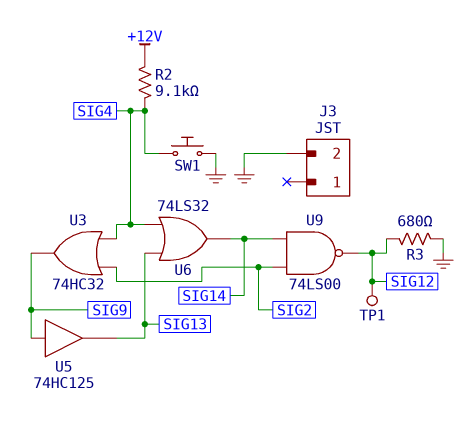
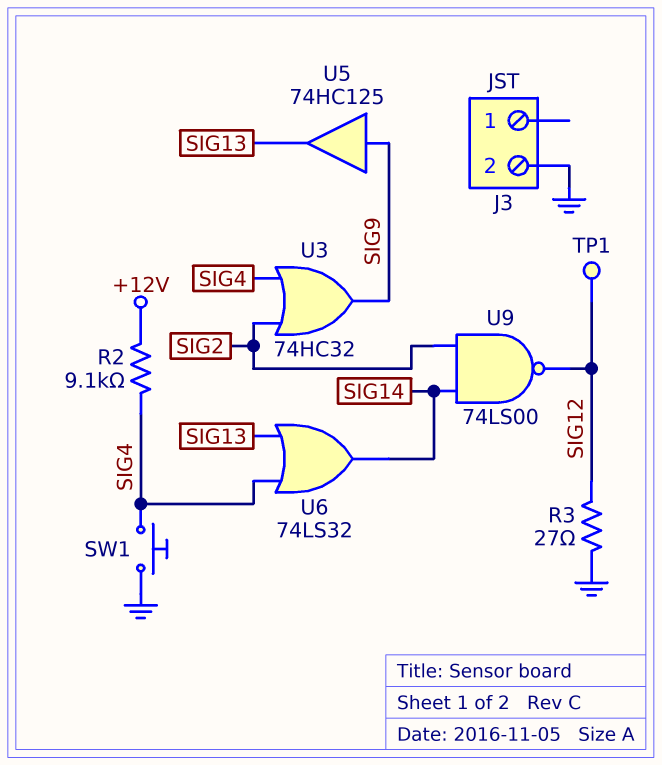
R3: 680 (GND, SIG12) -> 27 (GND, SIG12)

